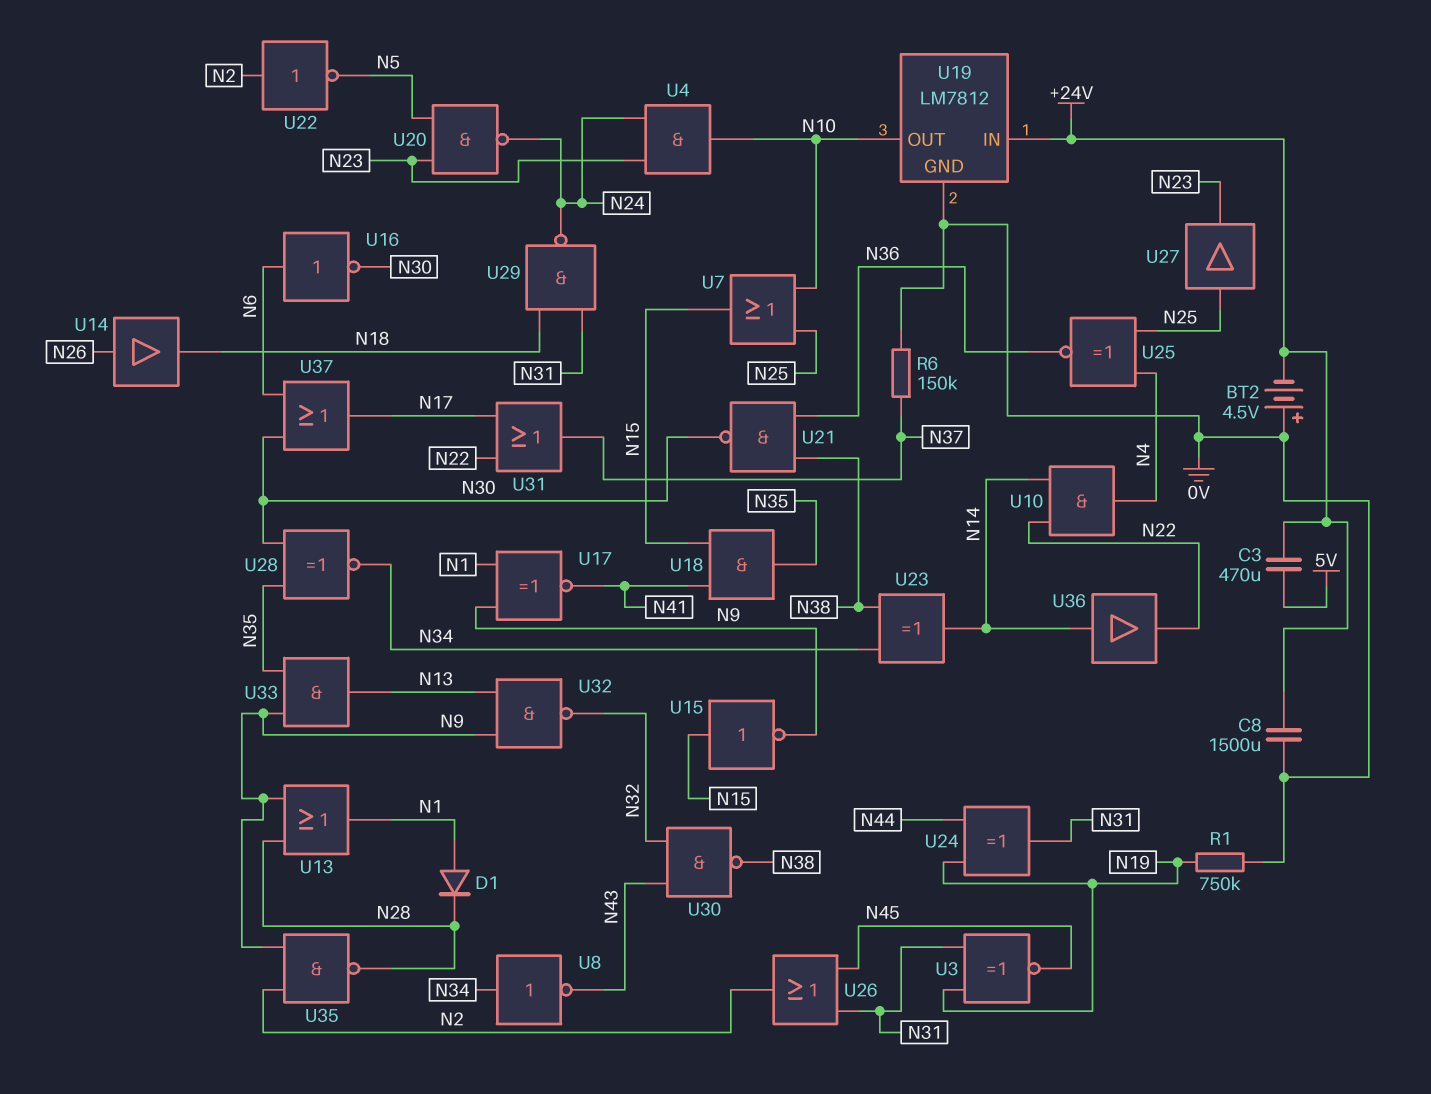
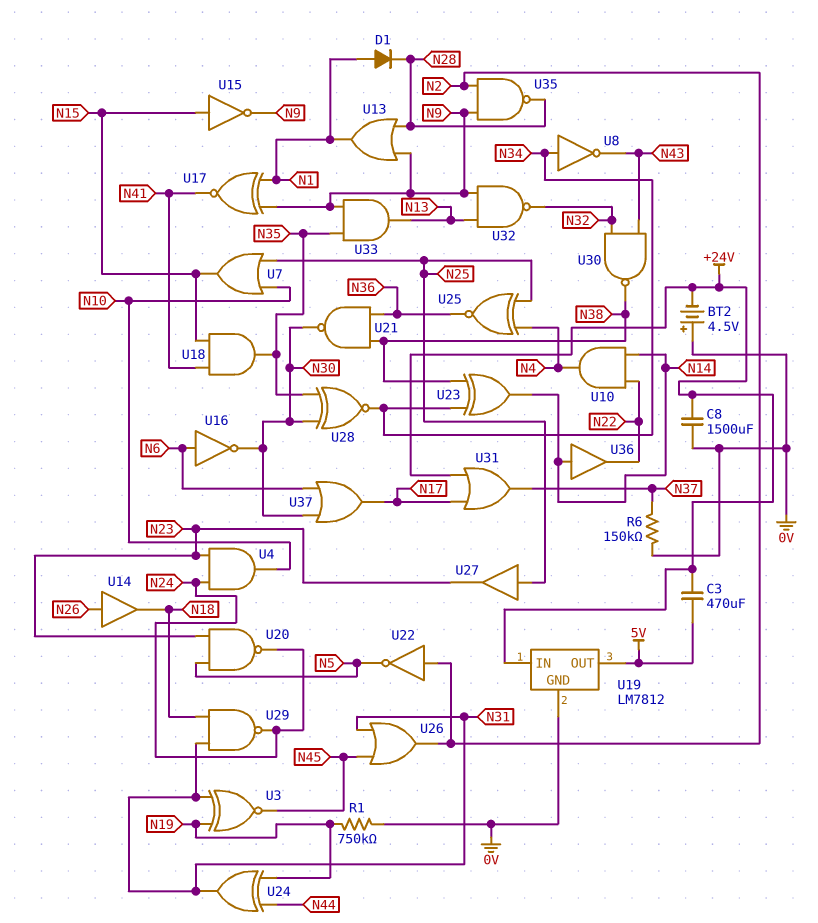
U19 pin OUT: N10 -> 5V
U31: OR (in N17, in N22, out N37) -> OR (in +24V, in N17, out N37)

